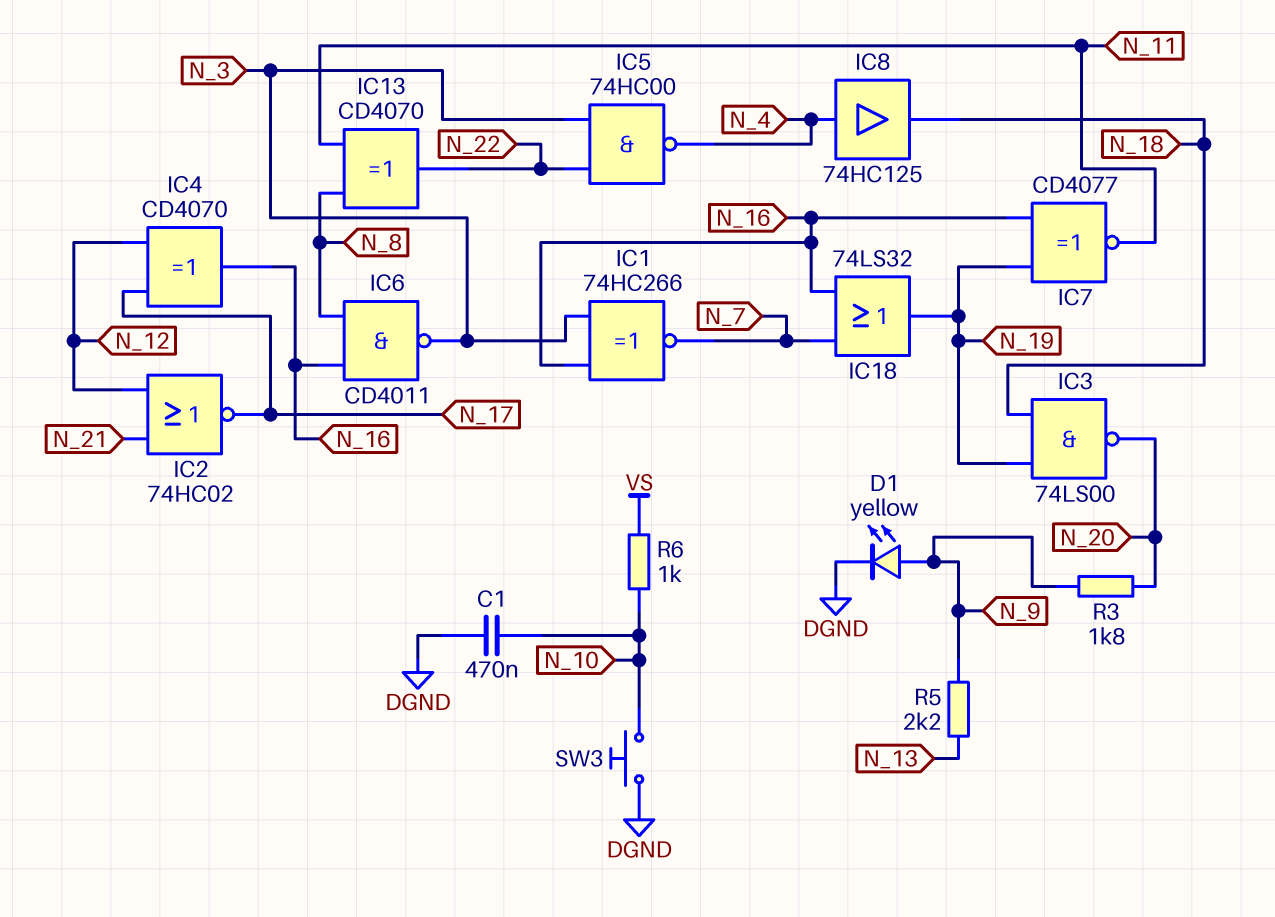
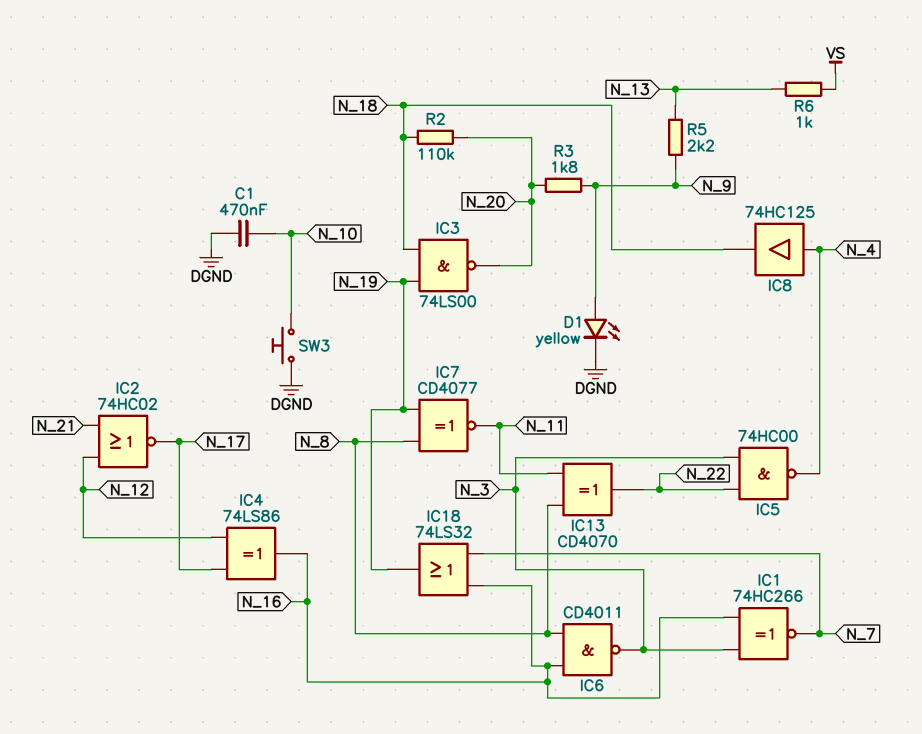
IC4: XOR CD4070 (in N_12, in N_17, out N_16) -> XOR 74LS86 (in N_12, in N_17, out N_16)
IC7: XNOR CD4077 (in N_16, in N_19, out N_11) -> XNOR CD4077 (in N_8, in N_19, out N_11)
R2: none -> 110k (N_18, N_20)
R6: 1k (N_10, VS) -> 1k (N_13, VS)

